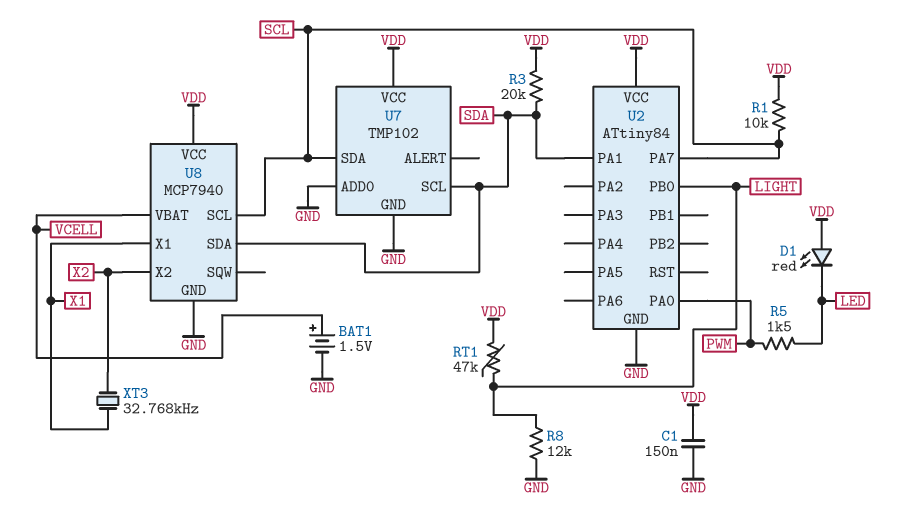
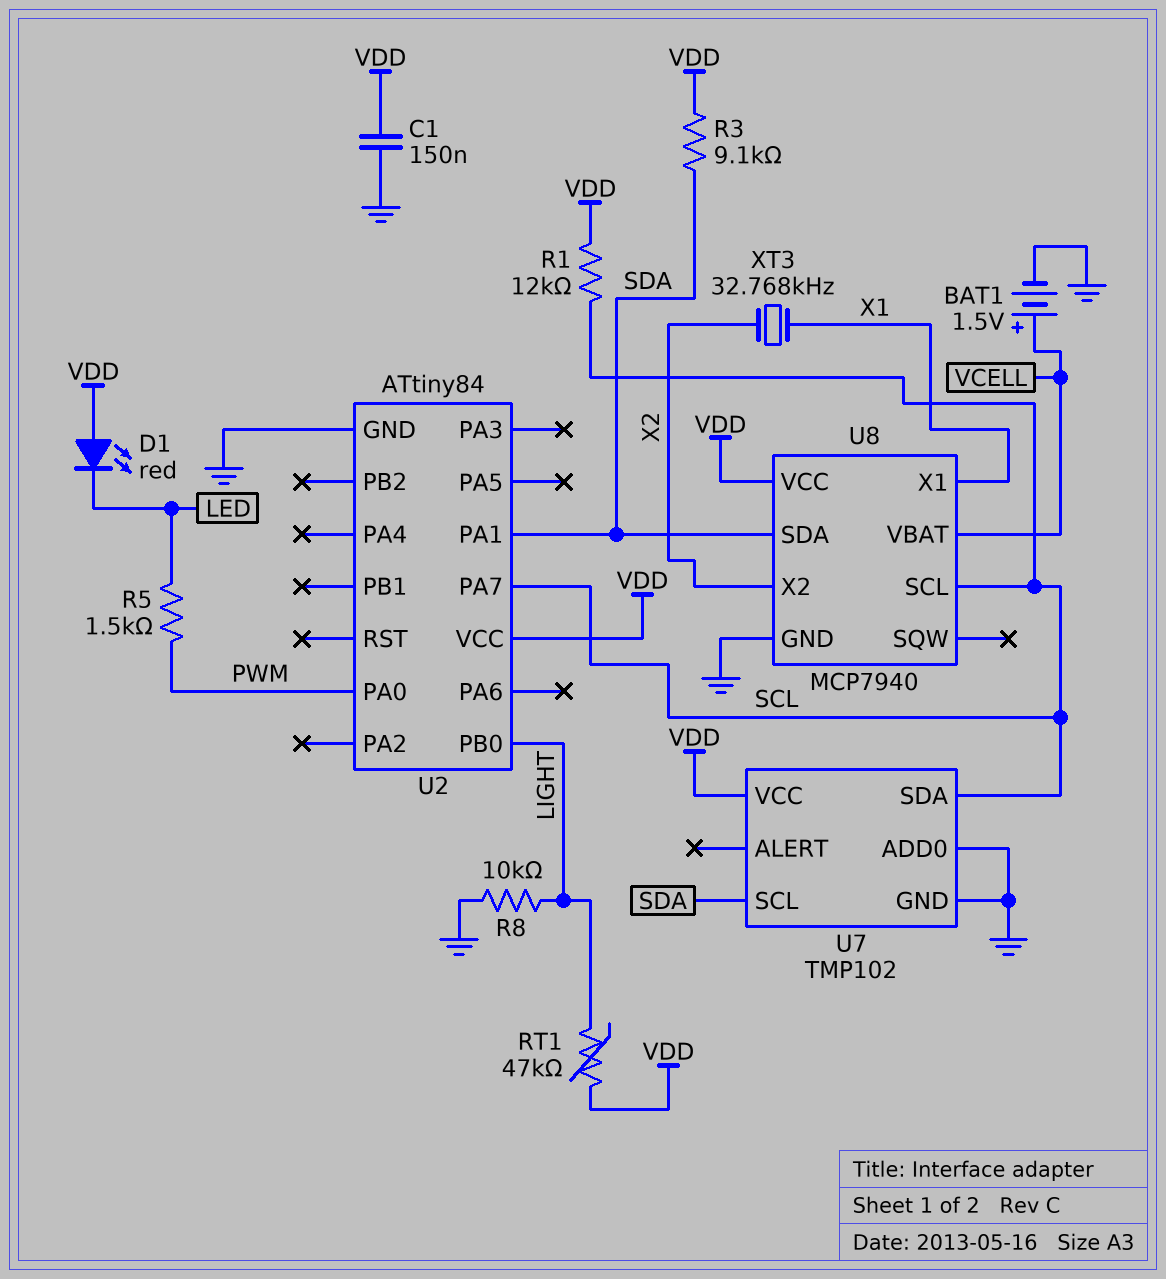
R1: 10k (SCL, VDD) -> 12k (SCL, VDD)
R3: 20k (SDA, VDD) -> 9.1k (SDA, VDD)
R8: 12k (GND, LIGHT) -> 10k (GND, LIGHT)

